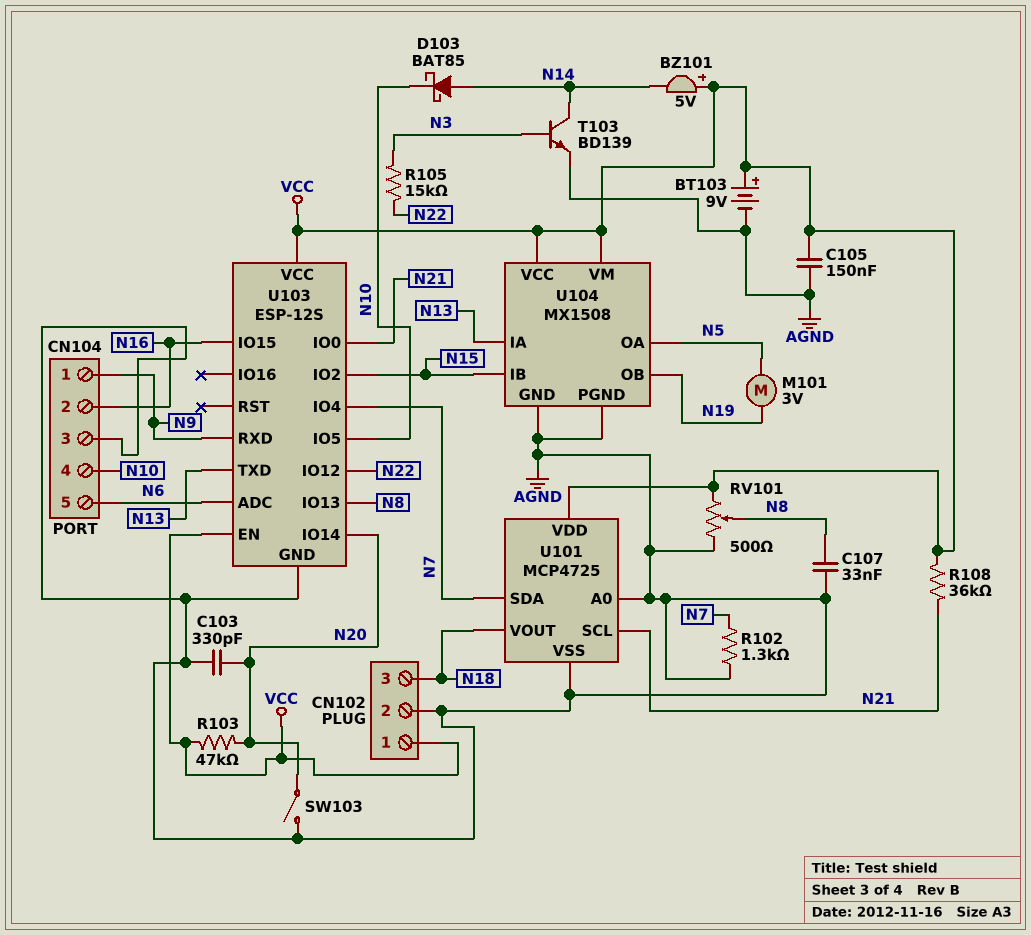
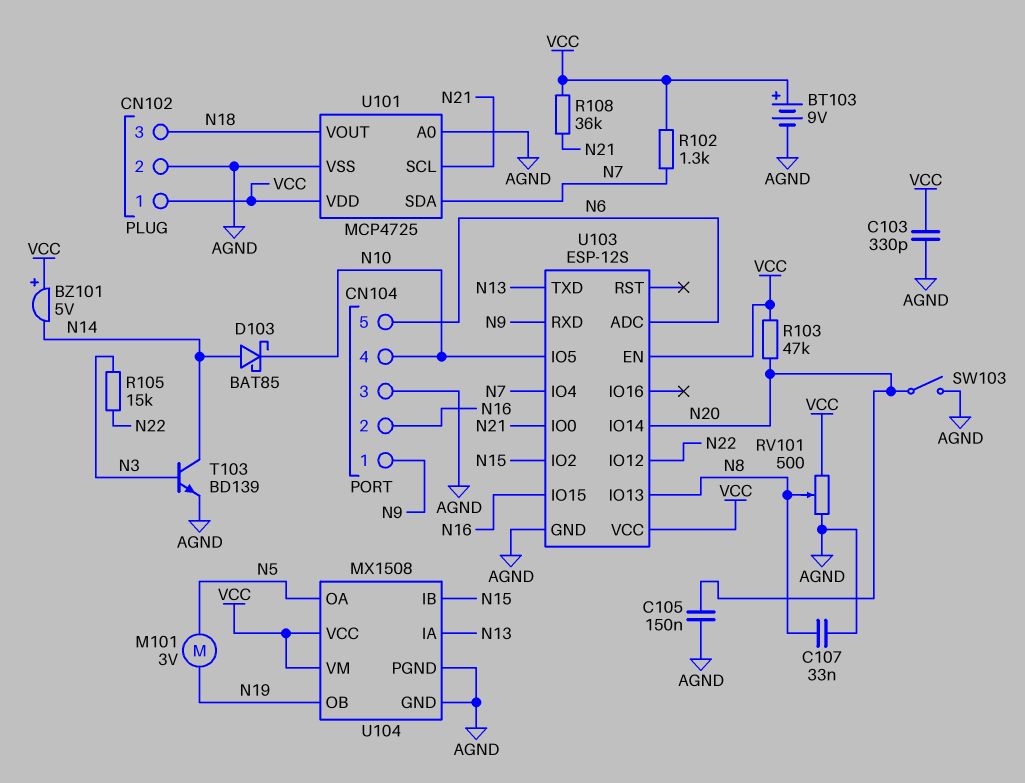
C103: 330pF (AGND, N20) -> 330pF (AGND, VCC)
C105: 150nF (AGND, VCC) -> 150nF (AGND, N20)
R102: 1.3k (AGND, N7) -> 1.3k (N7, VCC)

